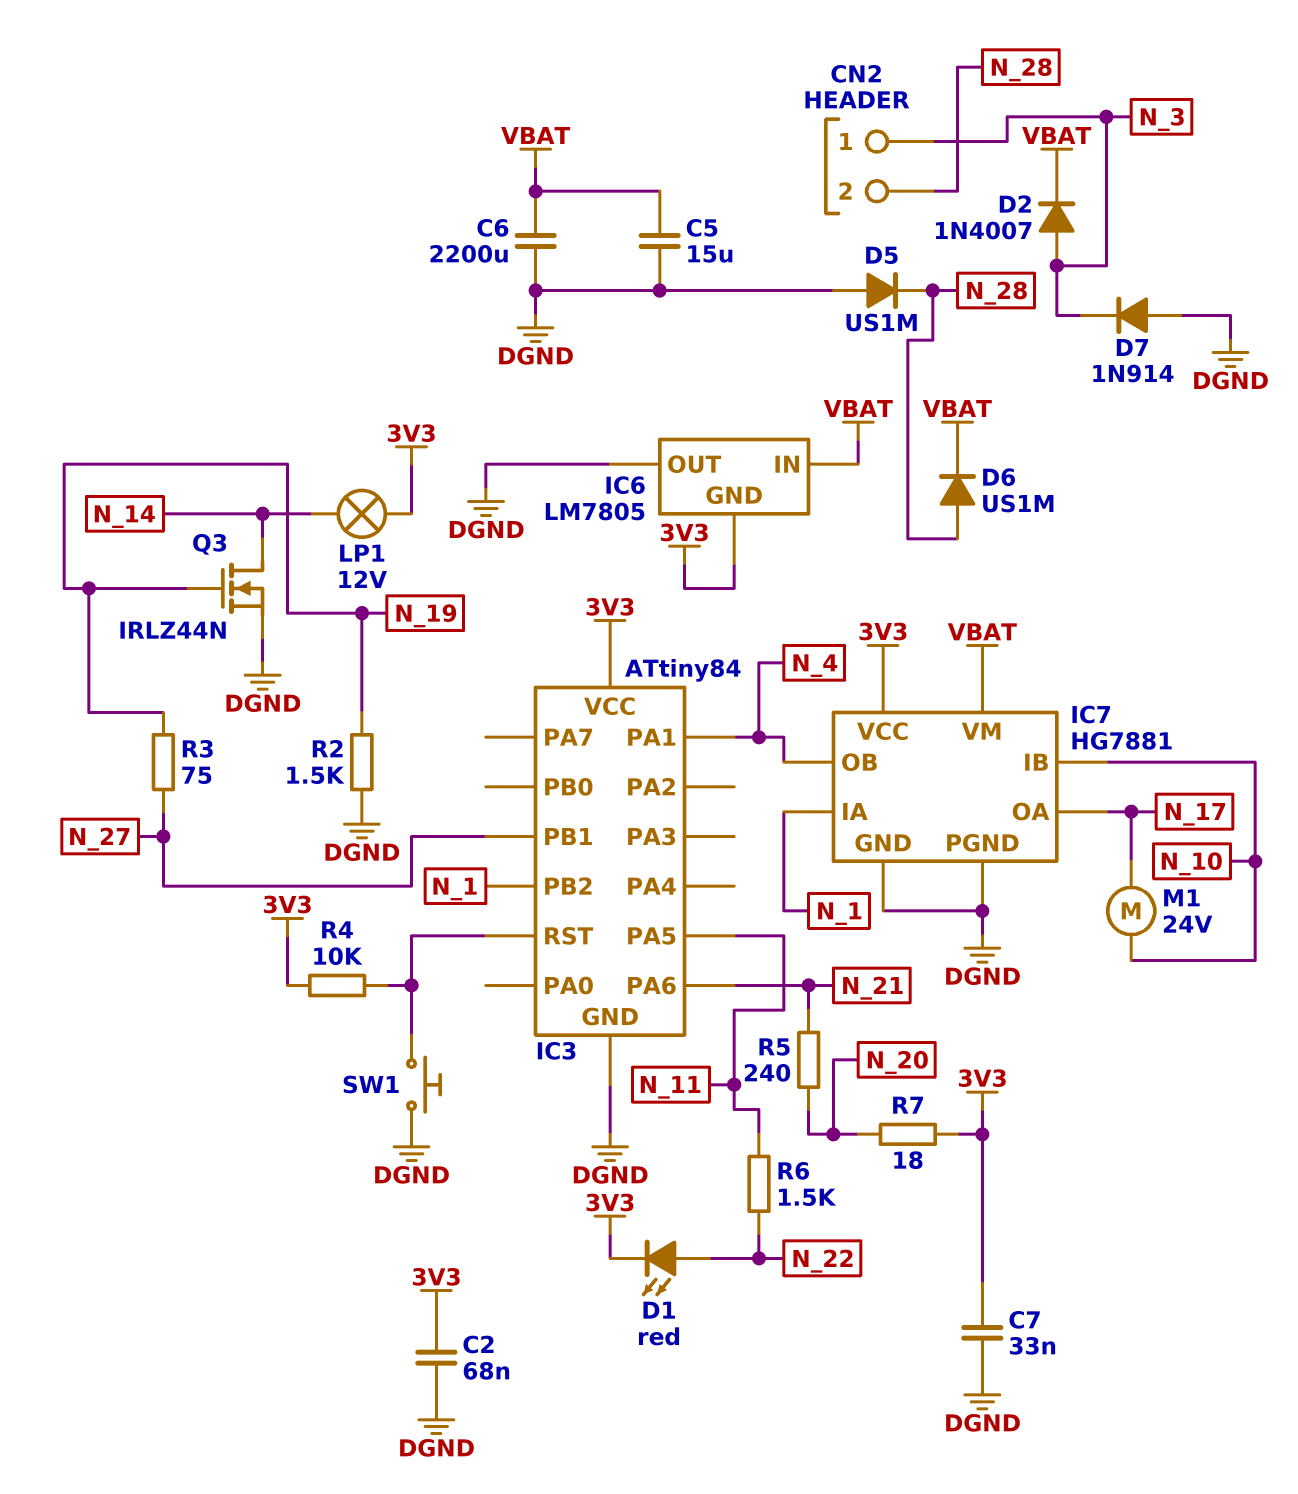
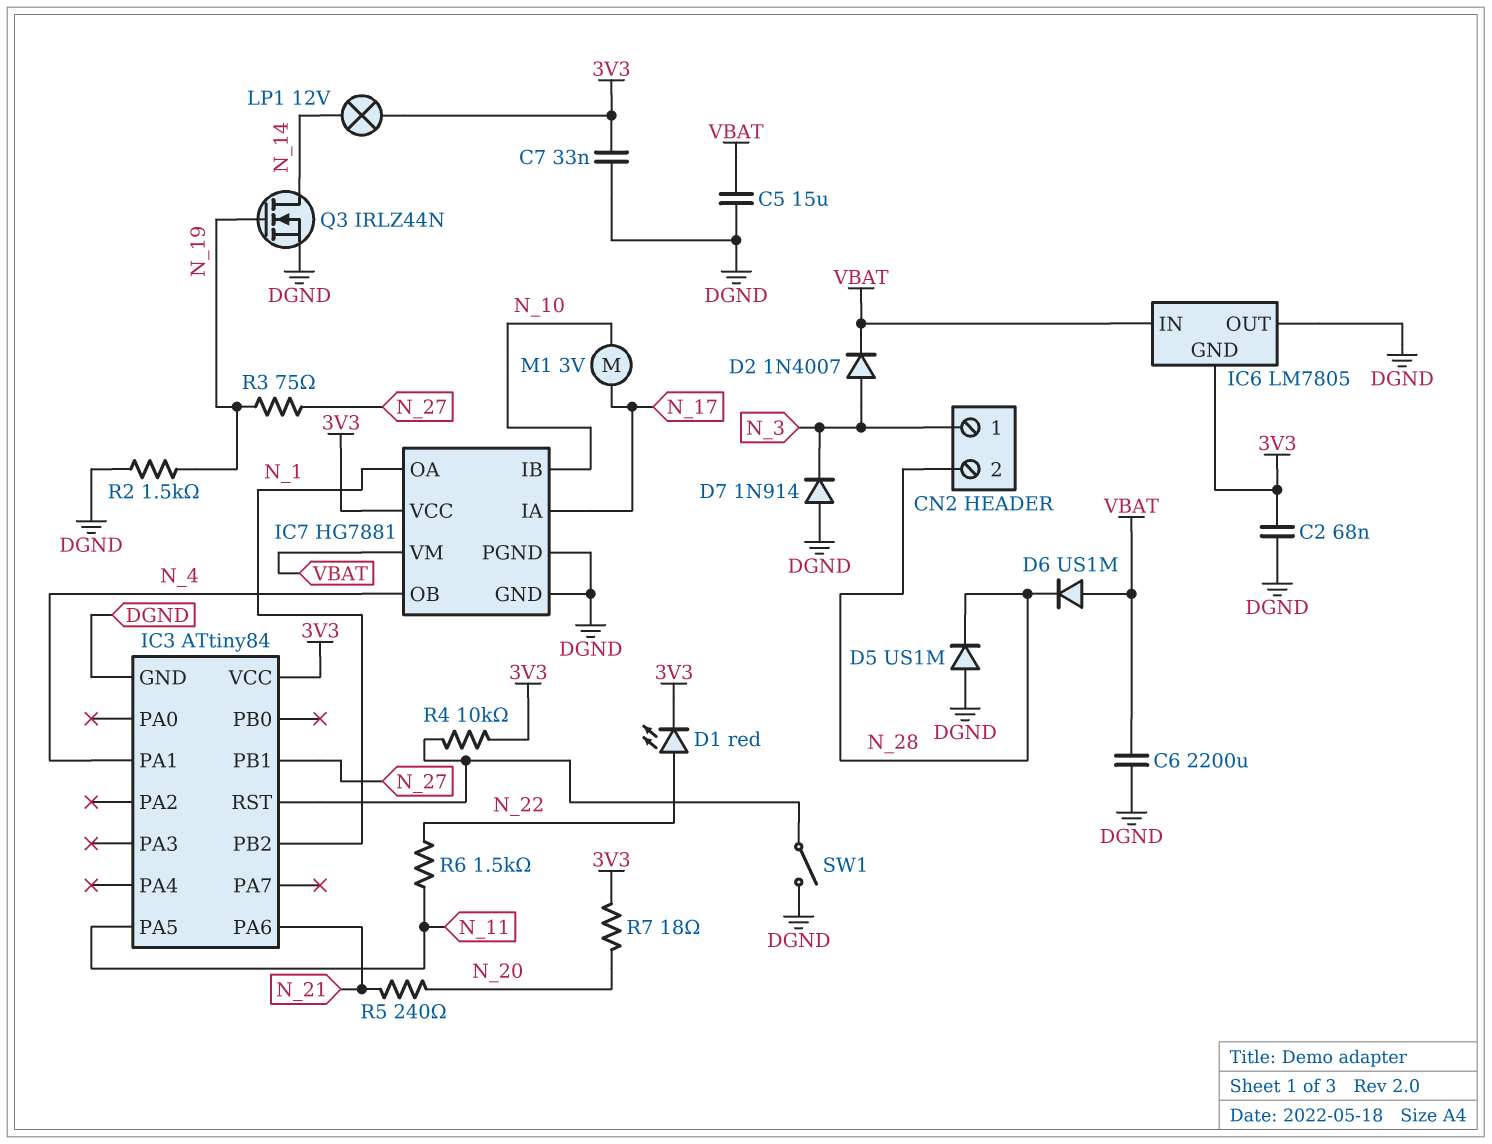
D6: diode US1M (A N_28, K VBAT) -> diode US1M (A VBAT, K N_28)
IC7 pin IA: N_1 -> N_17
IC7 pin OA: N_17 -> N_1
M1: motor 24V (N_10, N_17) -> motor 3V (N_10, N_17)
SW1: button (DGND, IC3/RST) -> switch (DGND, IC3/RST)

